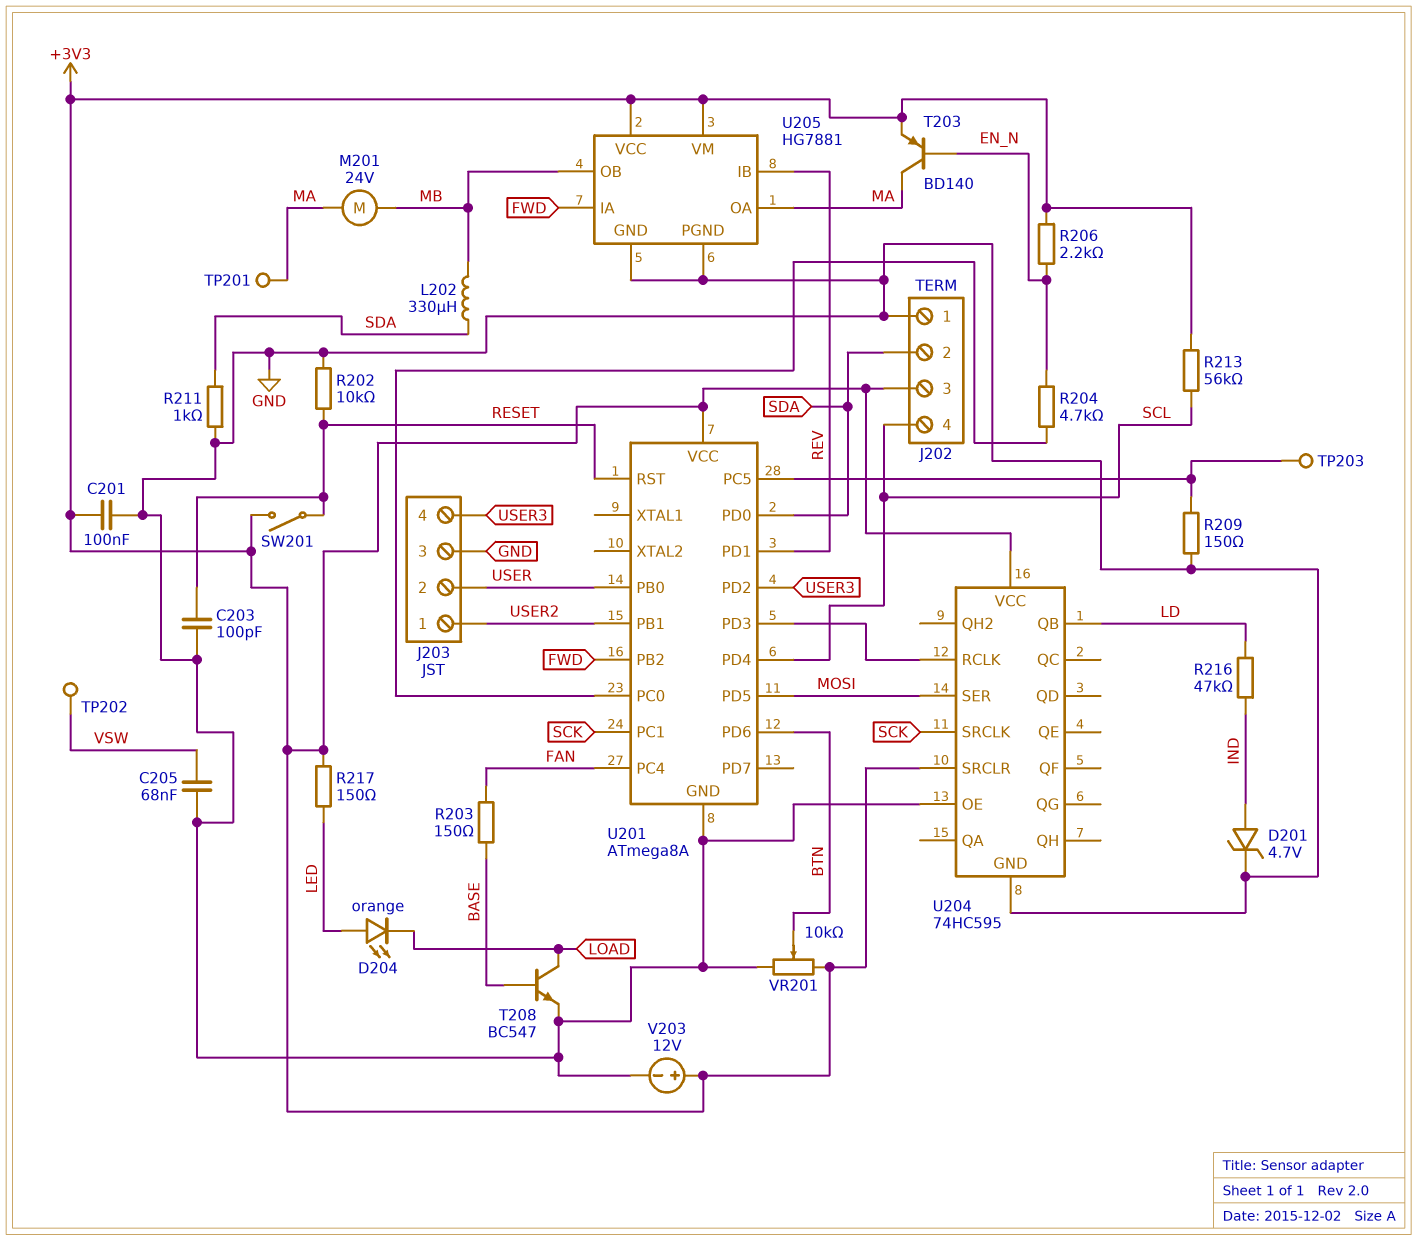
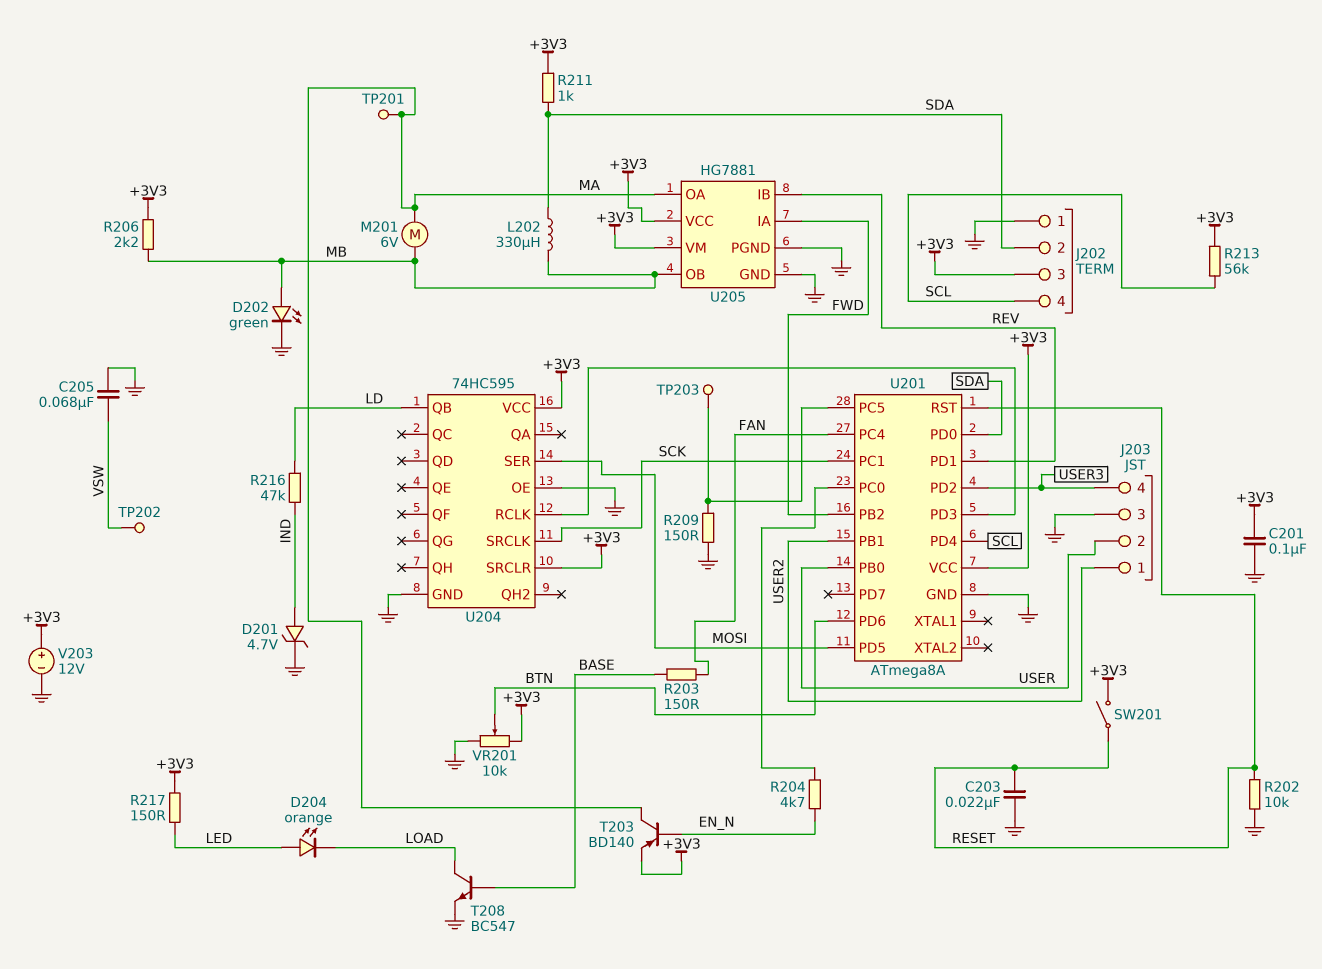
C203: 100pF (GND, RESET) -> 22nF (GND, RESET)
D202: none -> LED green (A MB, K GND)
M201: motor 24V (MA, MB) -> motor 6V (MA, MB)
R206: 2.2k (+3V3, EN_N) -> 2.2k (+3V3, MB)
R211: 1k (GND, SDA) -> 1k (+3V3, SDA)

